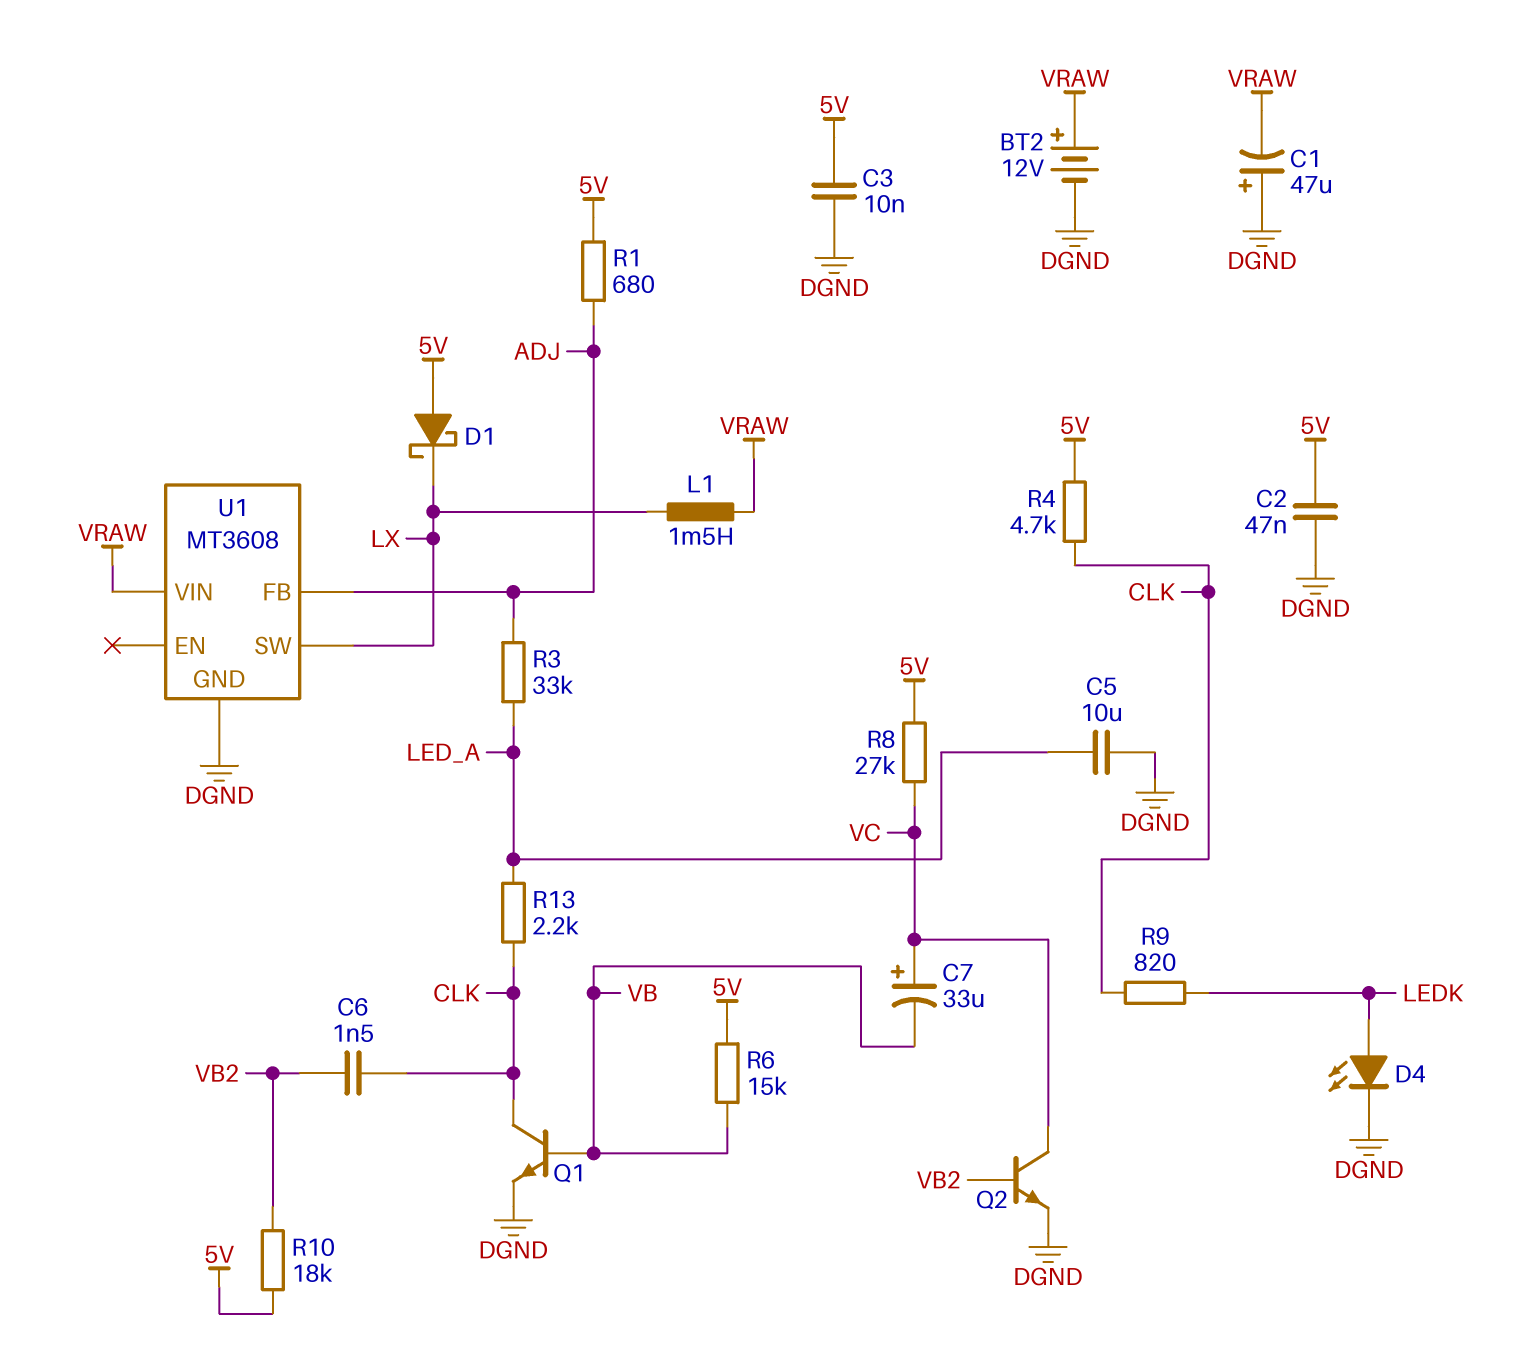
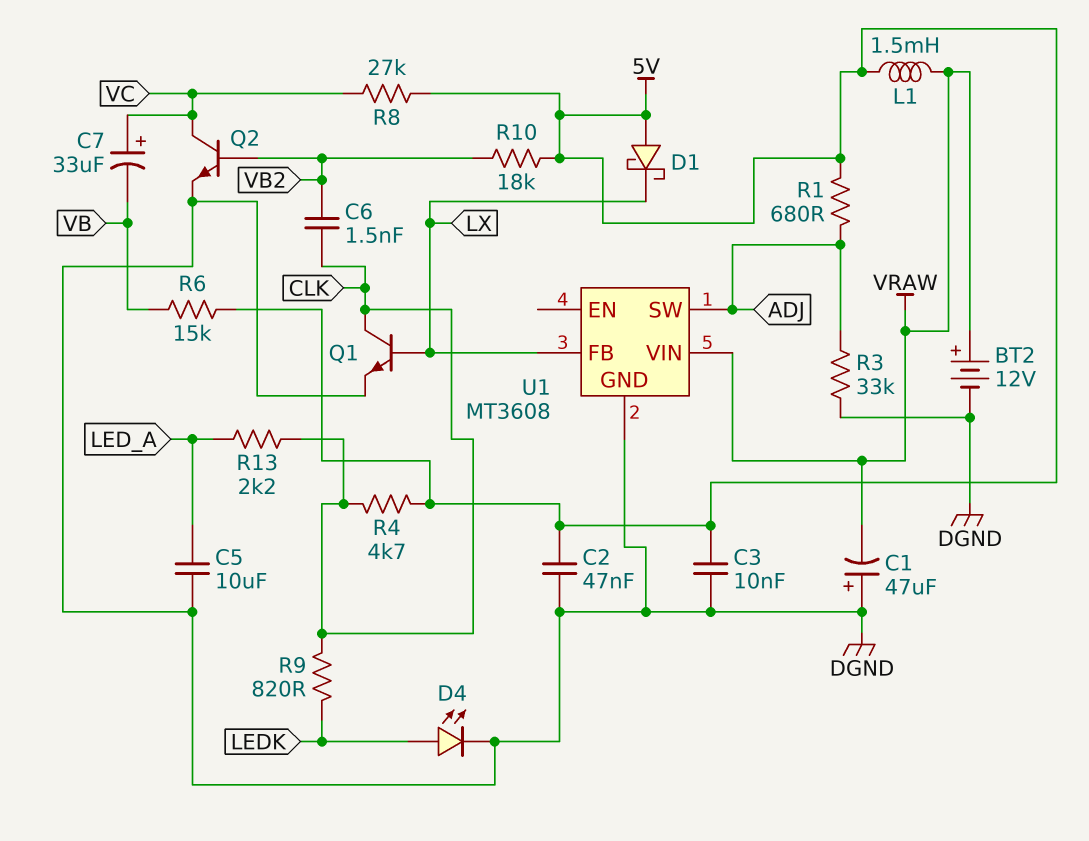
L1: 1.5mH (LX, VRAW) -> 1.5mH (5V, VRAW)
Q1: NPN (B VB, C CLK, E DGND) -> NPN (B LX, C CLK, E DGND)
R3: 33k (ADJ, LED_A) -> 33k (ADJ, DGND)
U1 pin FB: ADJ -> LX
U1 pin SW: LX -> ADJ

